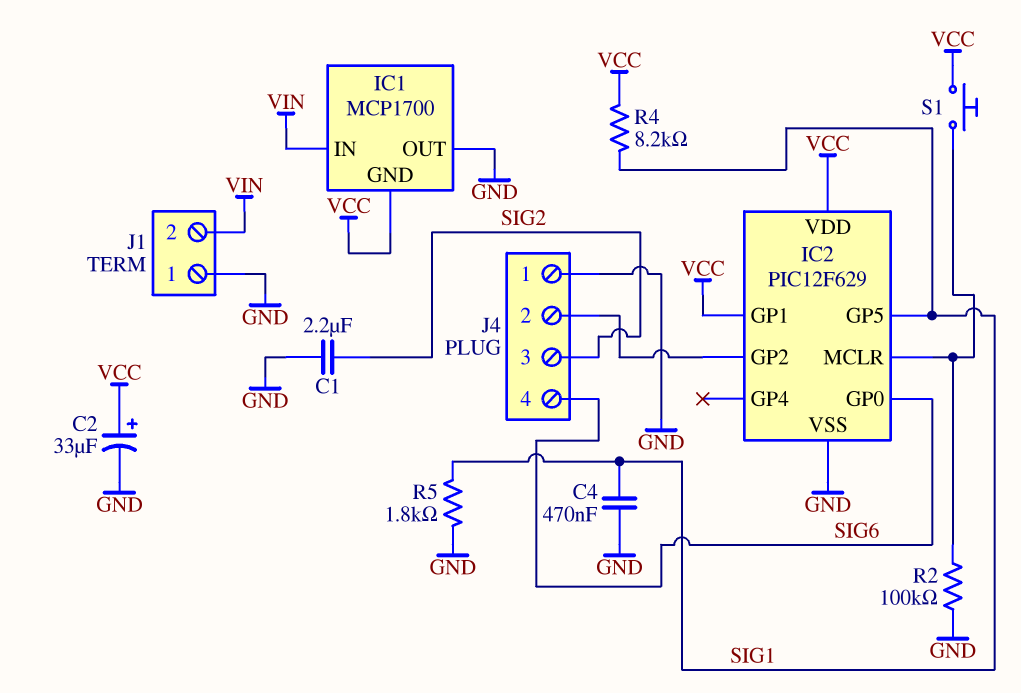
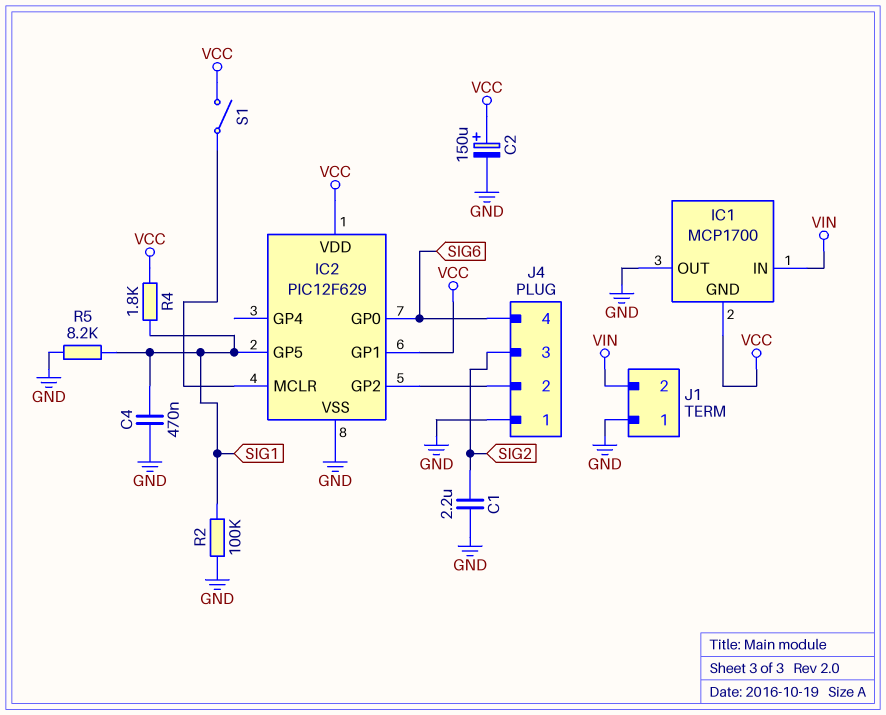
C2: 33uF (plus VCC, minus GND) -> 150uF (plus VCC, minus GND)
R2: 100k (GND, IC2/MCLR) -> 100k (GND, SIG1)
R4: 8.2k (SIG1, VCC) -> 1.8k (SIG1, VCC)
R5: 1.8k (GND, SIG1) -> 8.2k (GND, SIG1)
S1: button (IC2/MCLR, VCC) -> switch (IC2/MCLR, VCC)

